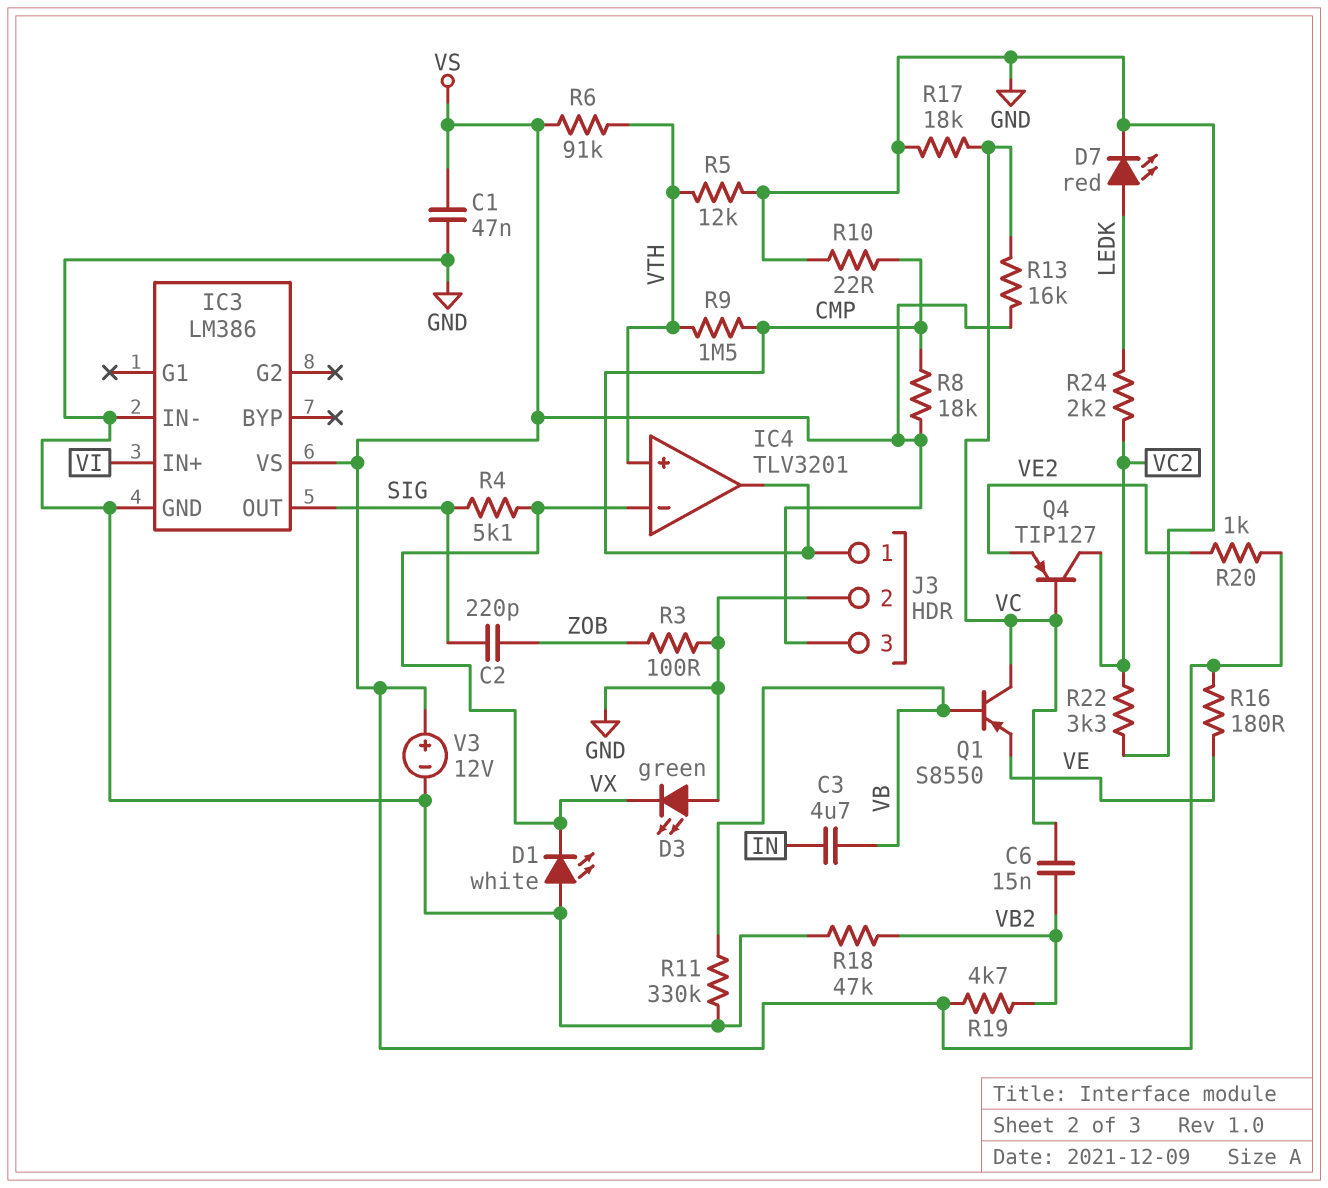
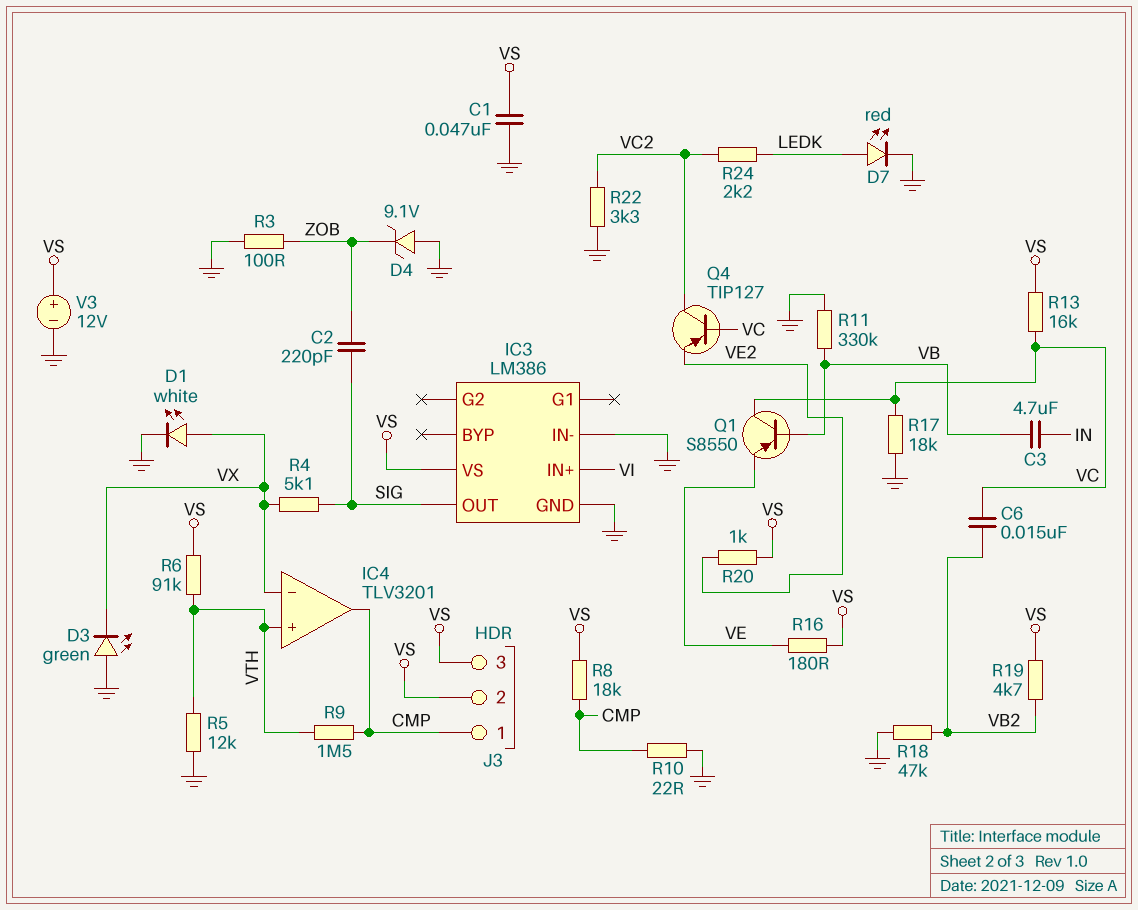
D1: LED white (A GND, K VX) -> LED white (A VX, K GND)
D4: none -> zener 9.1V (A GND, K ZOB)
J3 pin 2: GND -> VS

